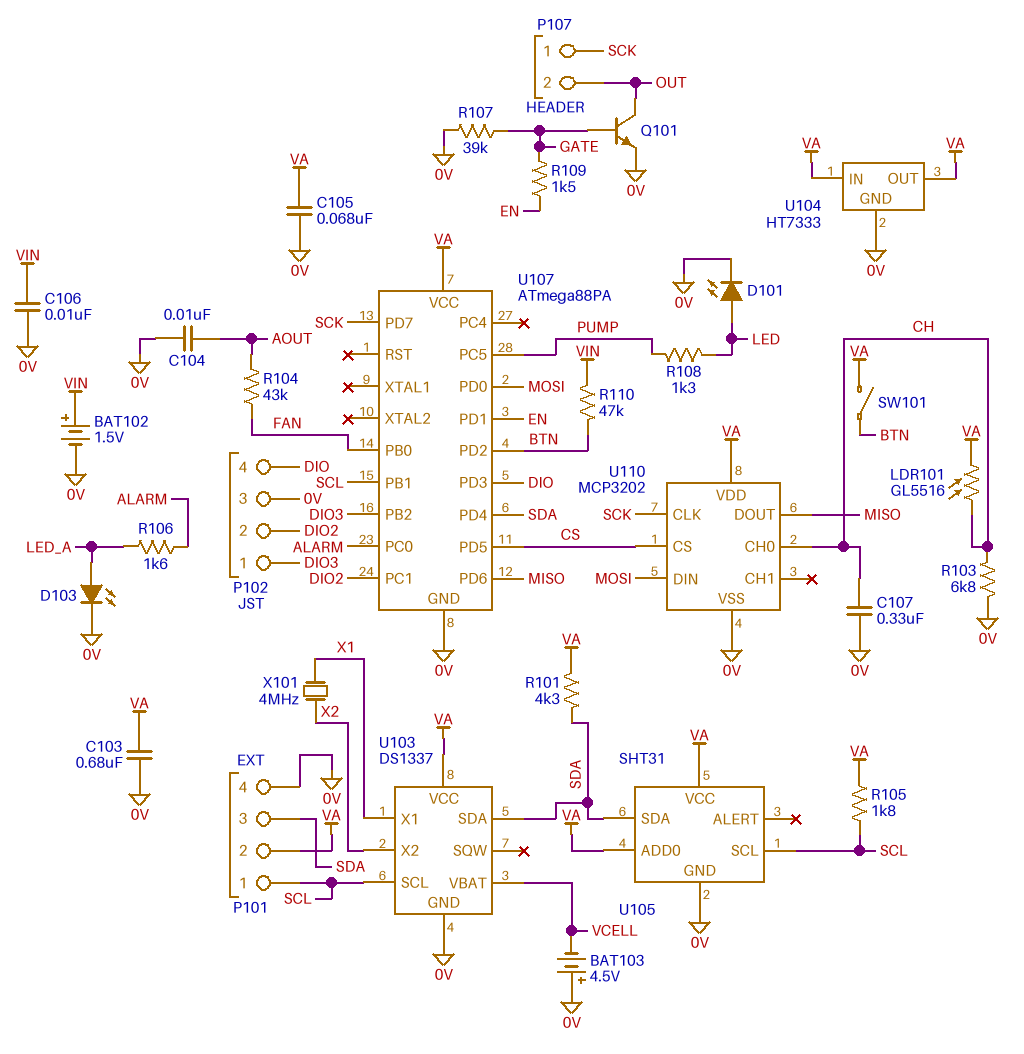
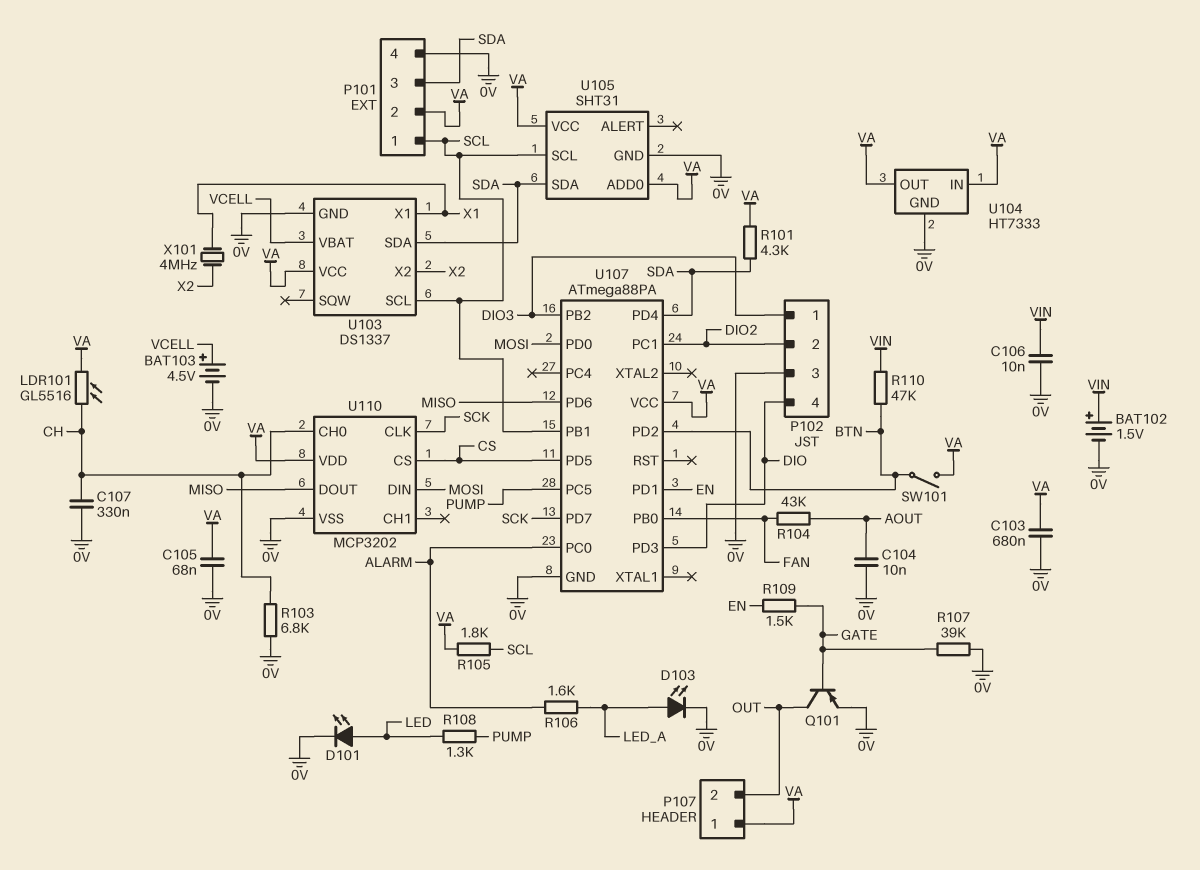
BAT103: 4.5V (plus 0V, minus VCELL) -> 4.5V (plus VCELL, minus 0V)
P107 pin 1: SCK -> VA
Q101: NPN (B GATE, C OUT, E 0V) -> PNP (B GATE, C OUT, E 0V)

